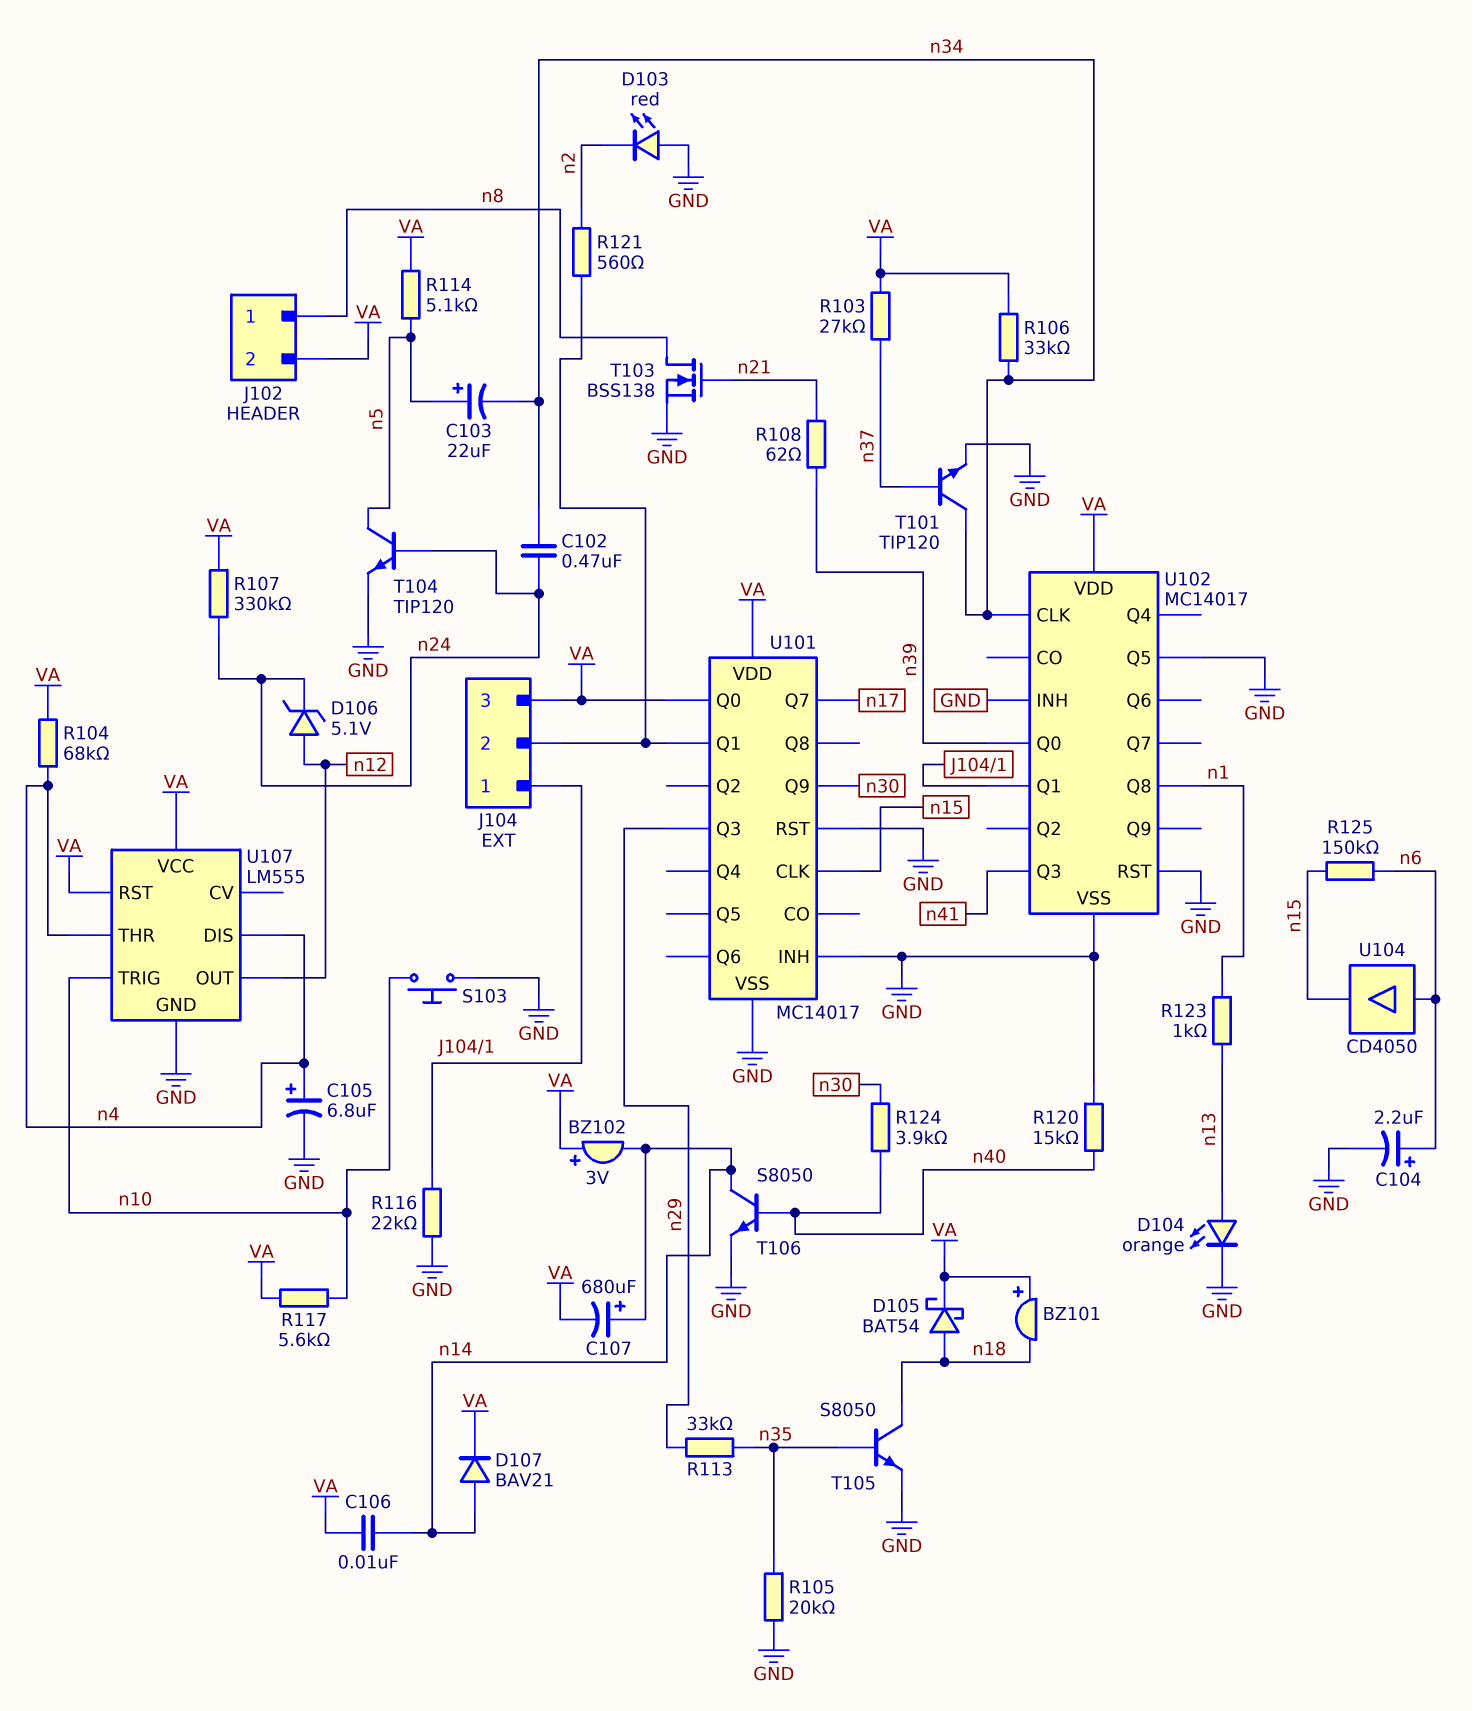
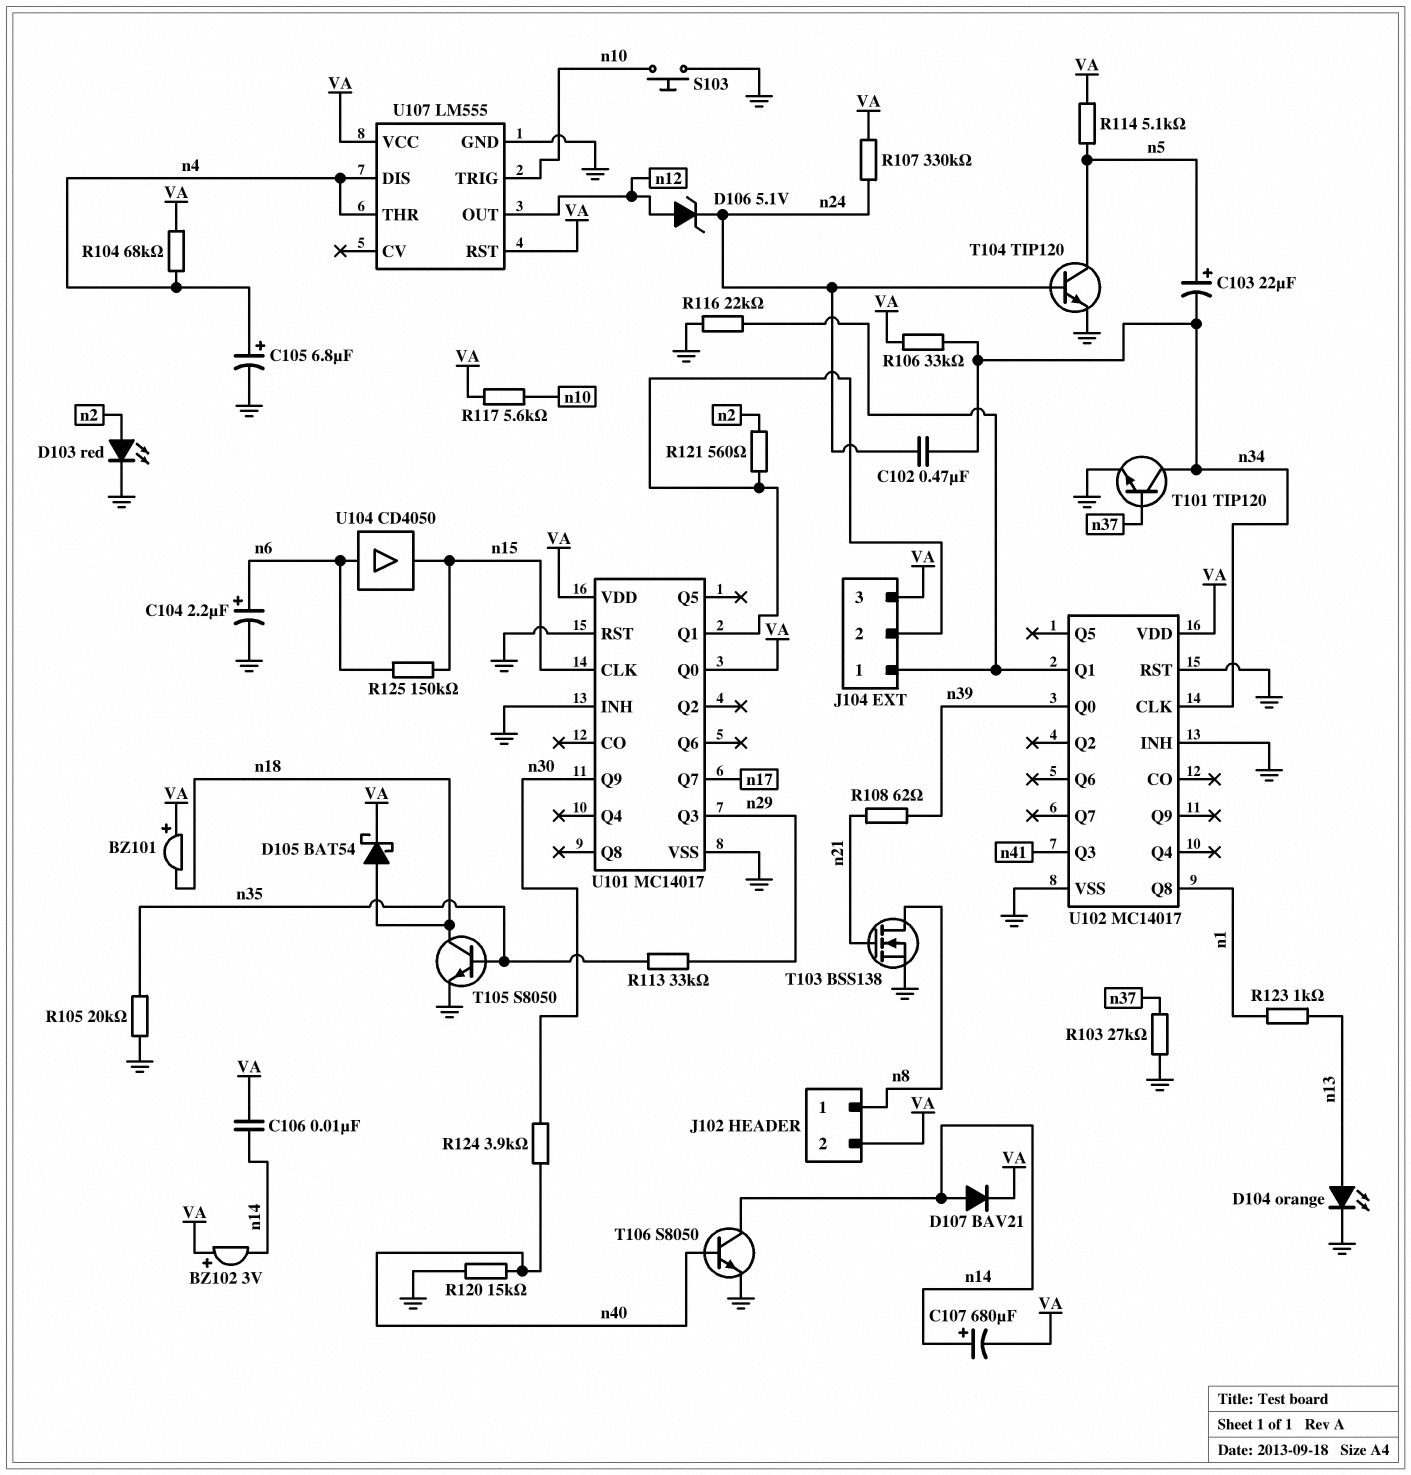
D103: LED red (A GND, K n2) -> LED red (A n2, K GND)
R103: 27k (VA, n37) -> 27k (GND, n37)
U102 pin Q5: GND -> none

